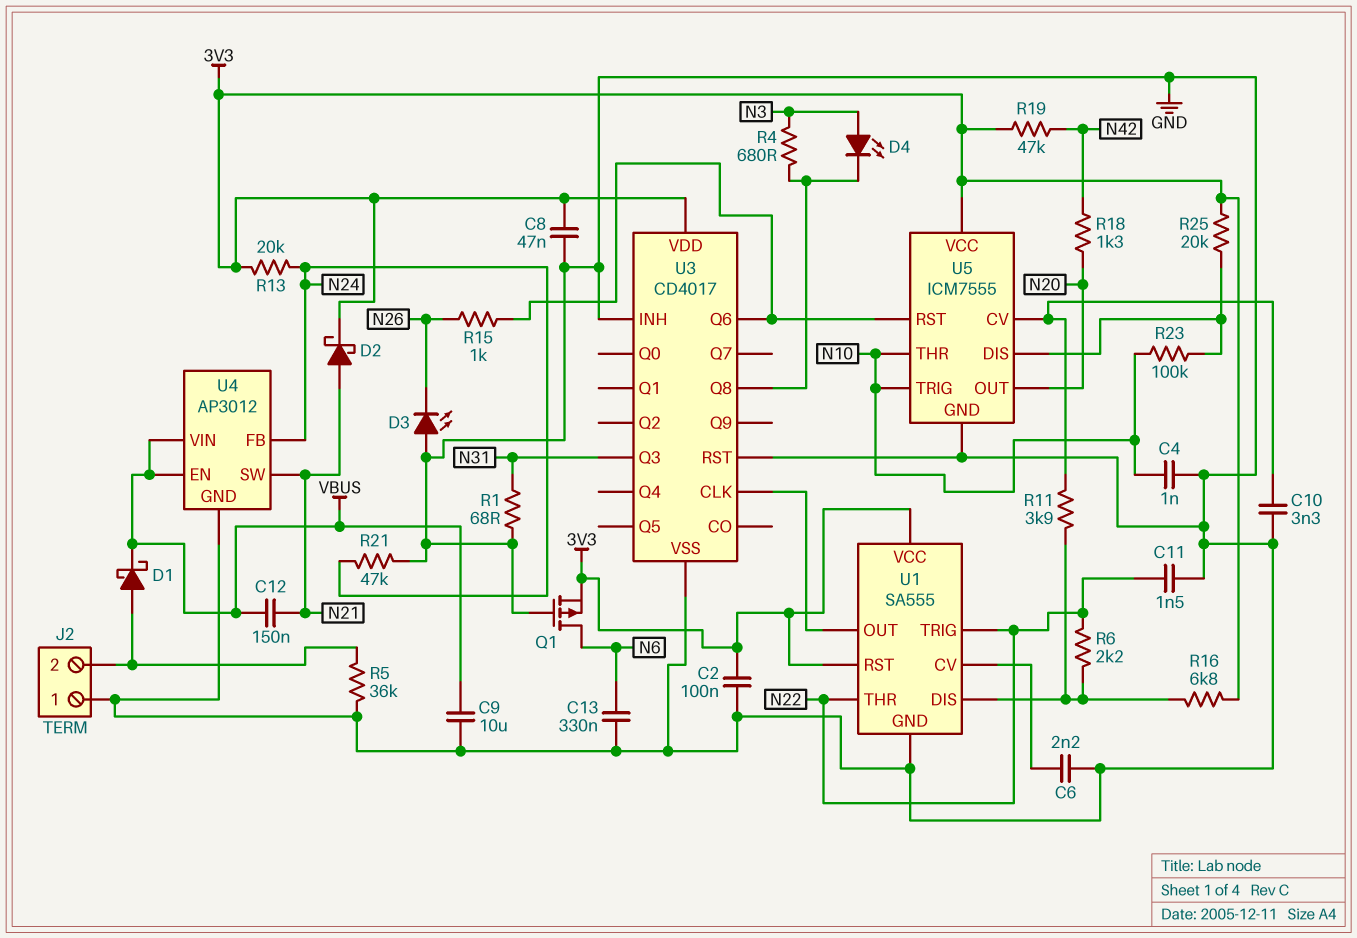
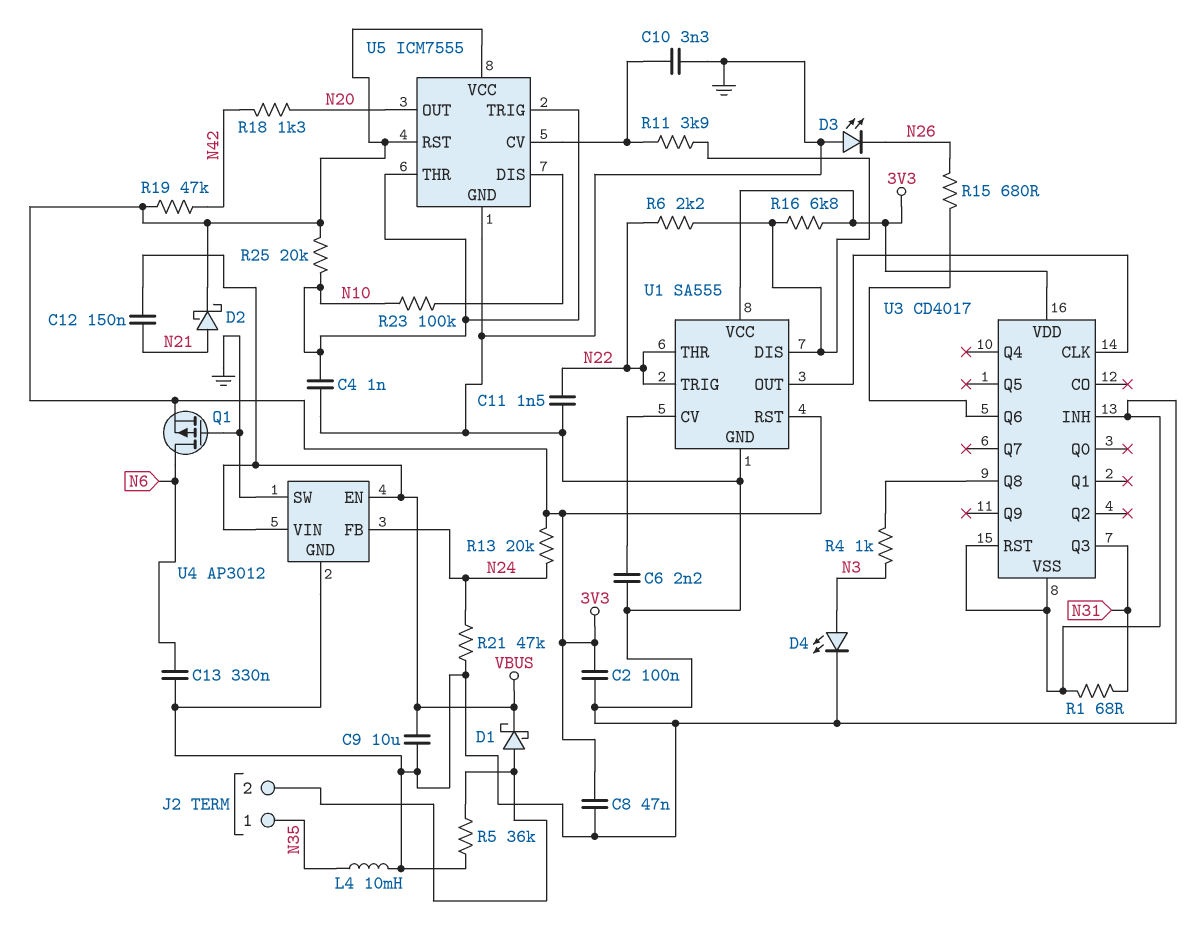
D4: LED (A N3, K U3/Q8) -> LED (A N3, K GND)
J2 pin 1: GND -> N35
L4: none -> 10mH (GND, N35)
R4: 680 (N3, U3/Q8) -> 1k (N3, U3/Q8)
R15: 1k (N26, U3/Q6) -> 680 (N26, U3/Q6)
R25: 20k (3V3, U5/DIS) -> 20k (3V3, N10)
U4 pin SW: N21 -> GND
U5 pin RST: U3/Q6 -> 3V3

